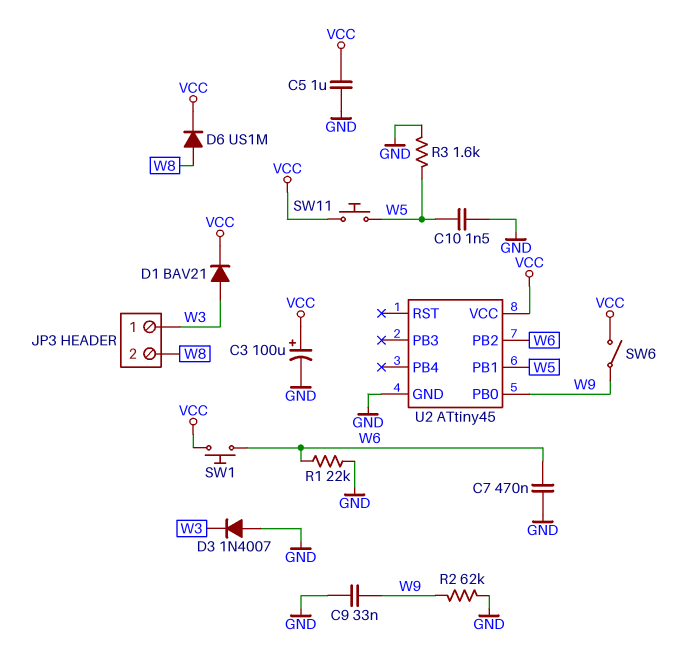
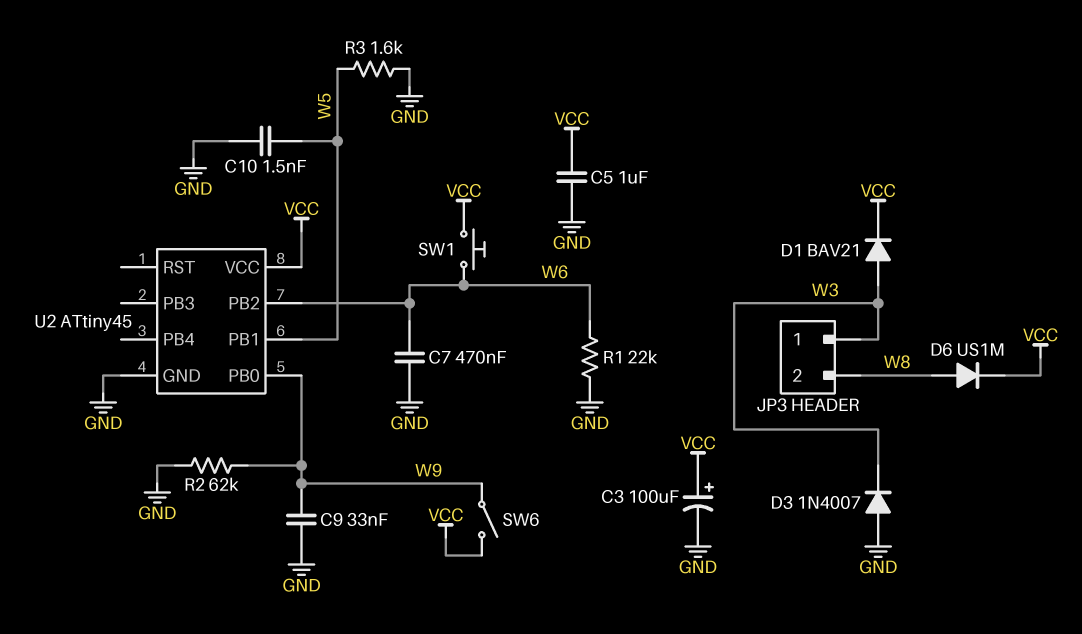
SW11: button (VCC, W5) -> none

